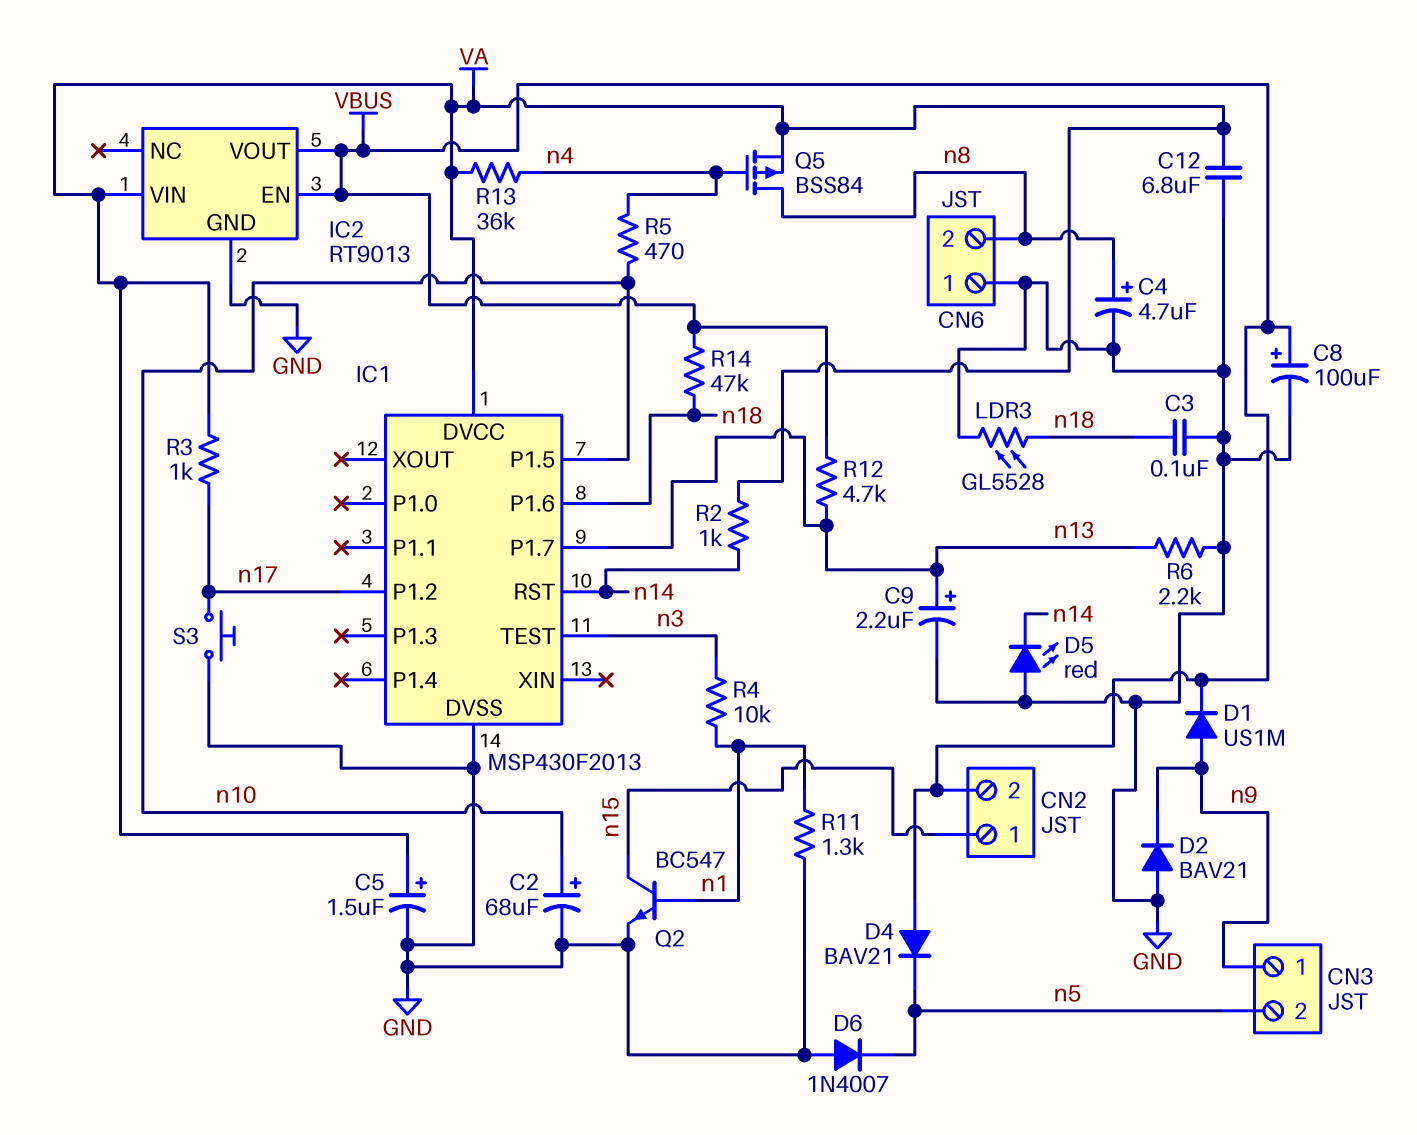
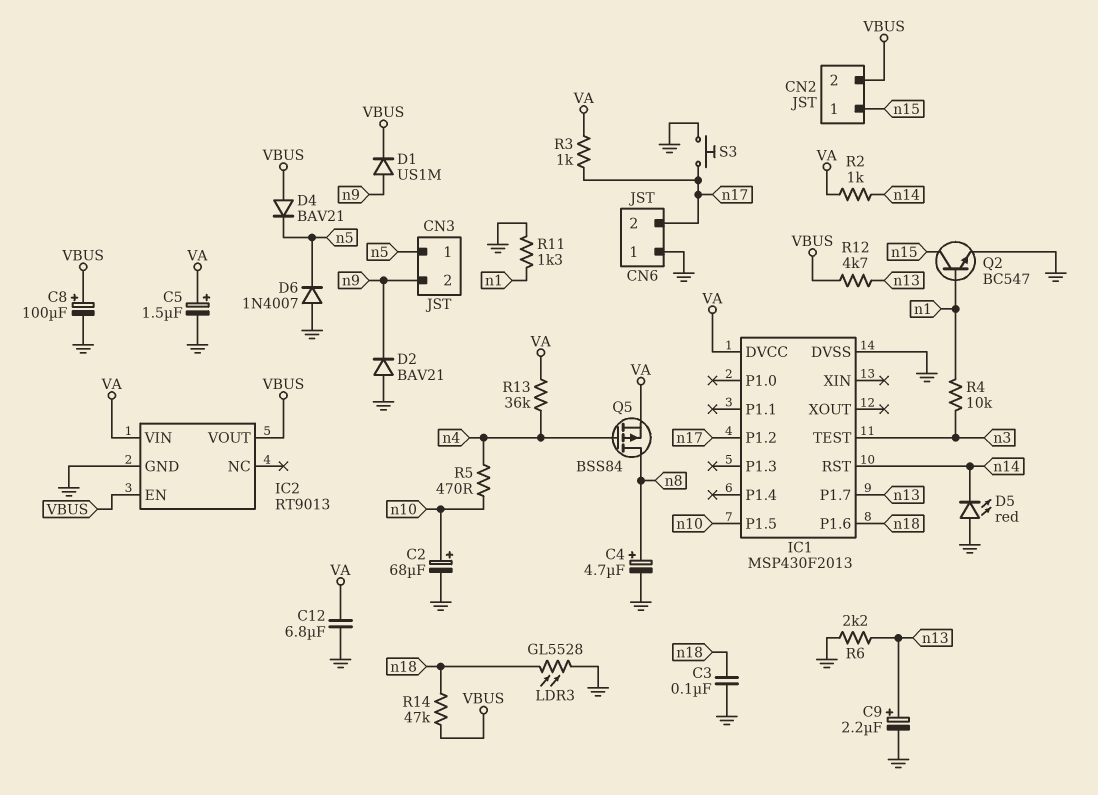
CN3 pin 1: n9 -> n5
CN3 pin 2: n5 -> n9
CN6 pin 2: n8 -> n17

